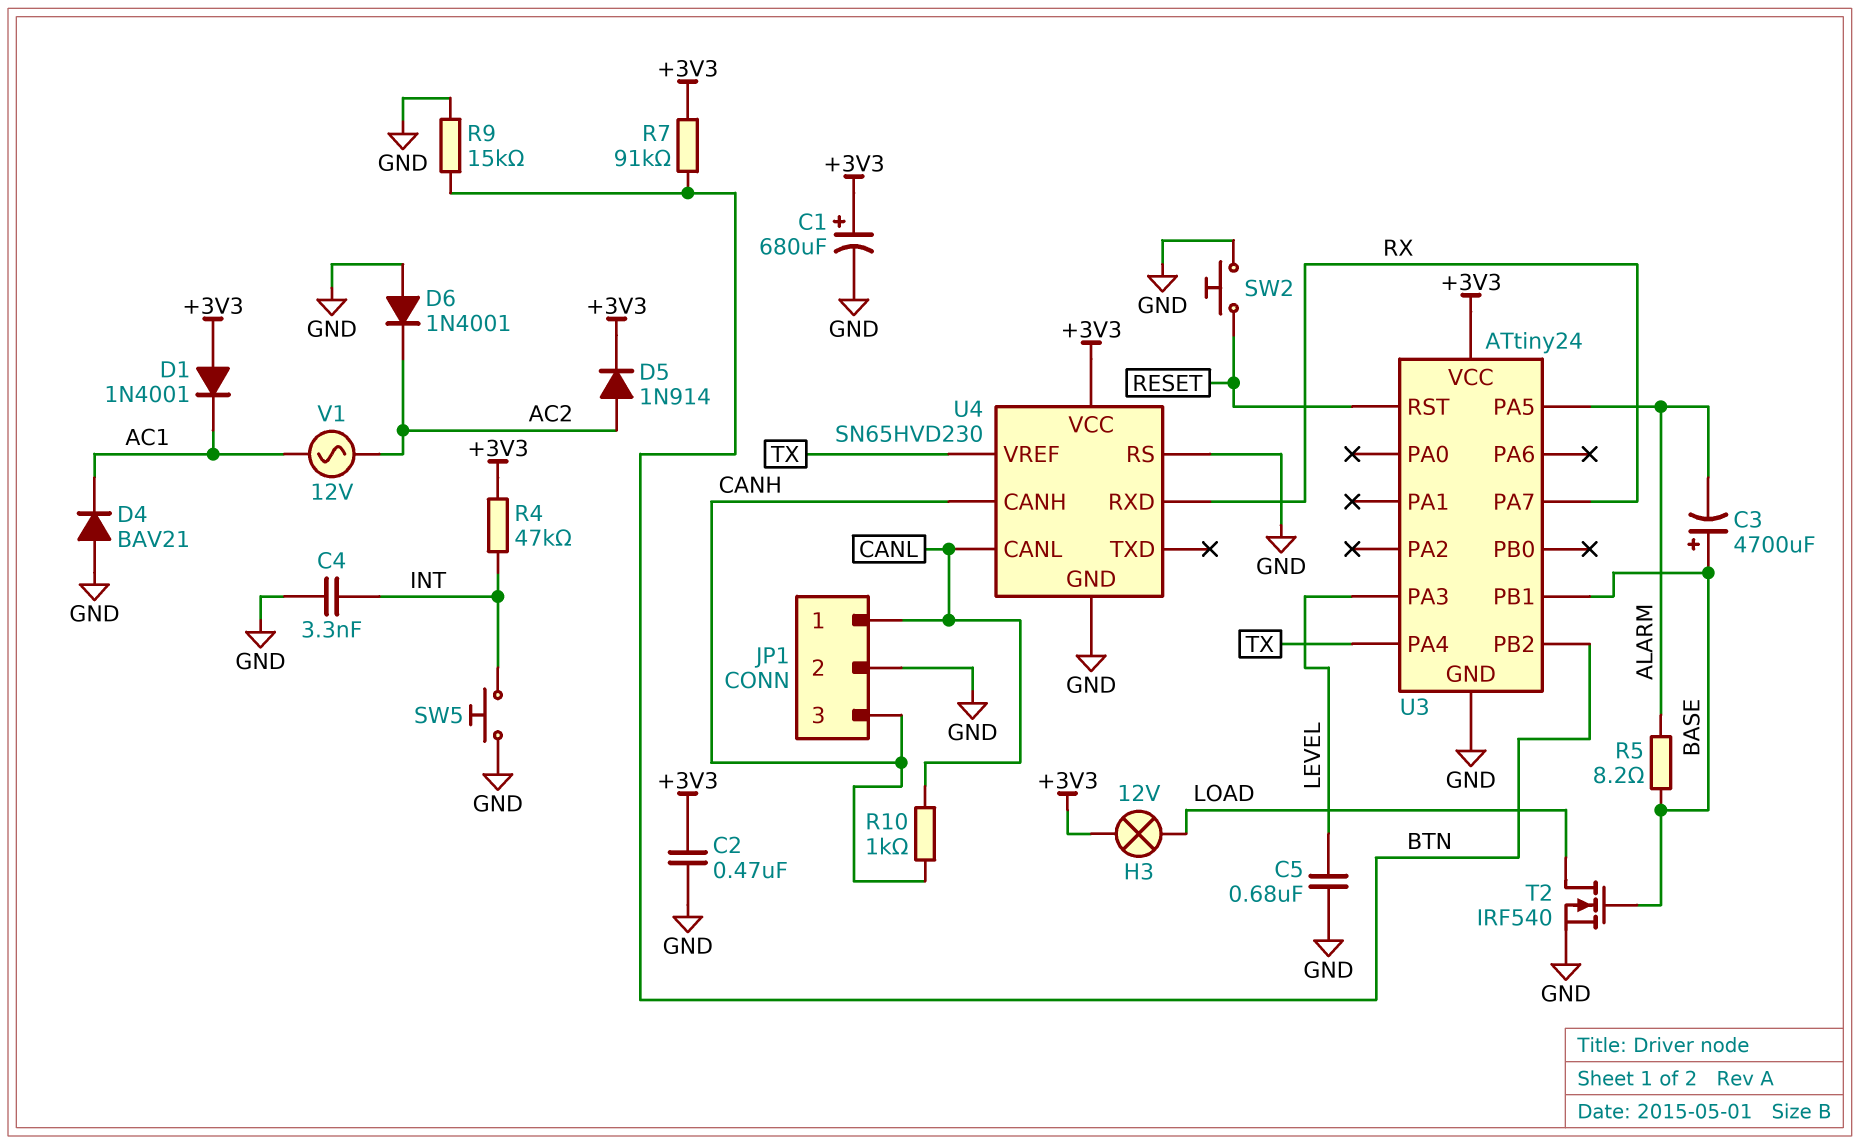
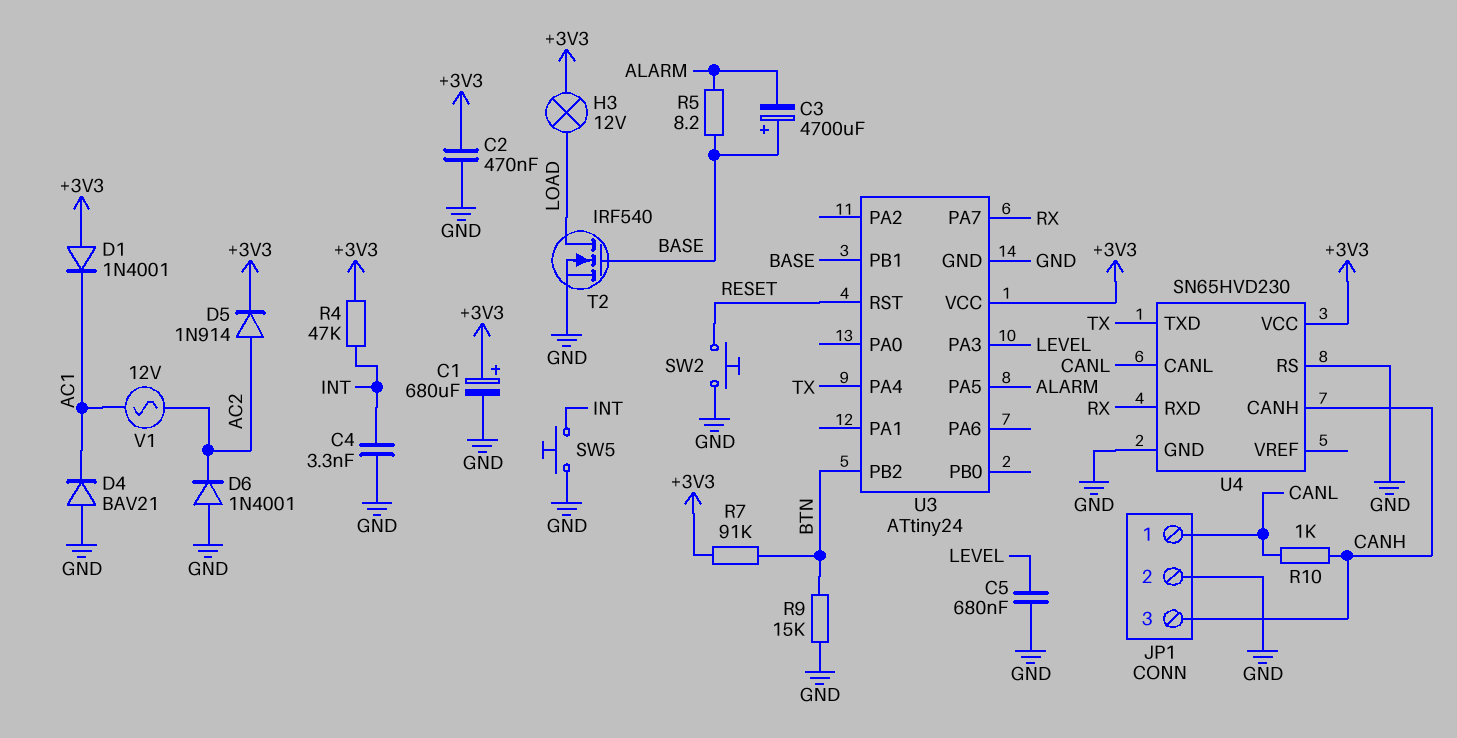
U4 pin TXD: none -> TX
U4 pin VREF: TX -> none

